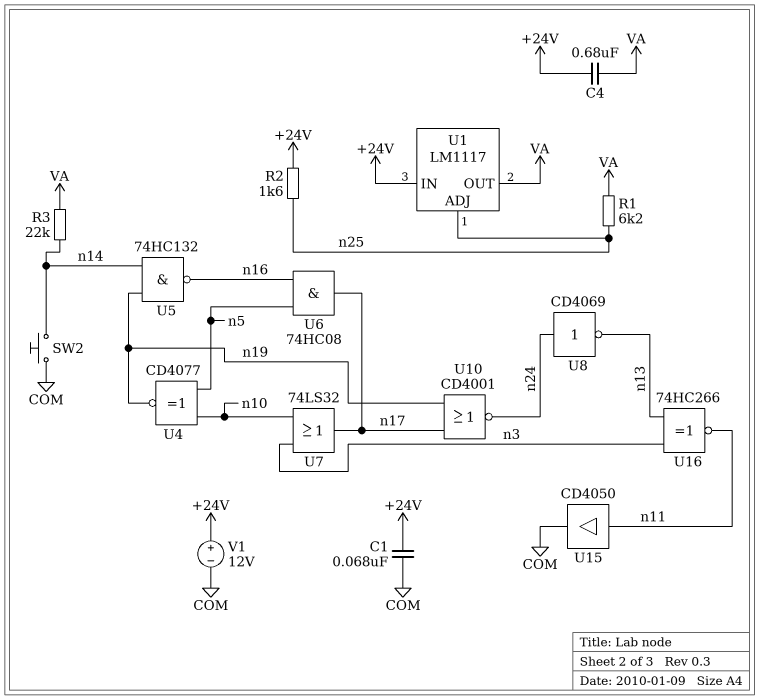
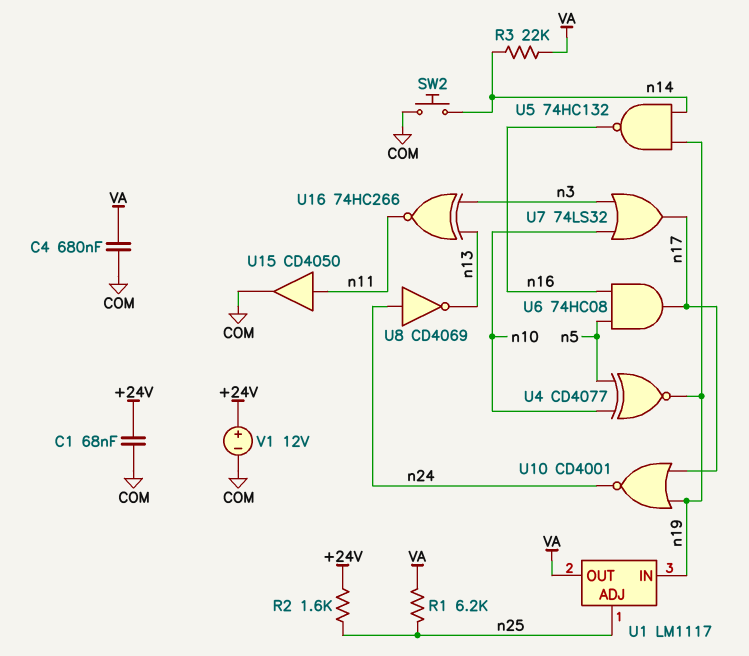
C4: 680nF (+24V, VA) -> 680nF (COM, VA)
U1 pin IN: +24V -> n19

